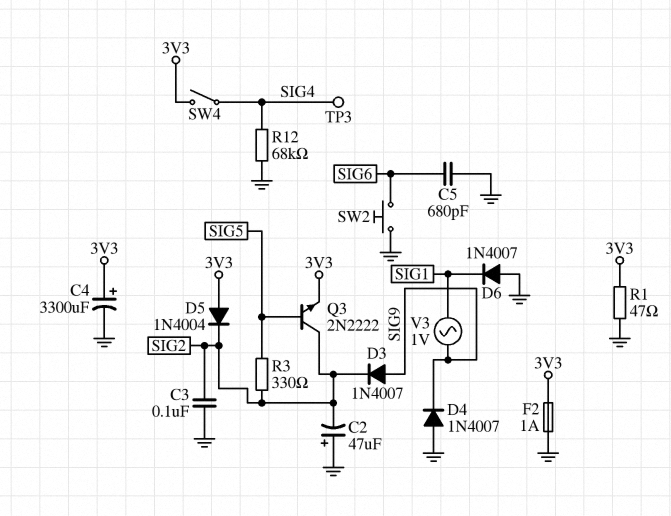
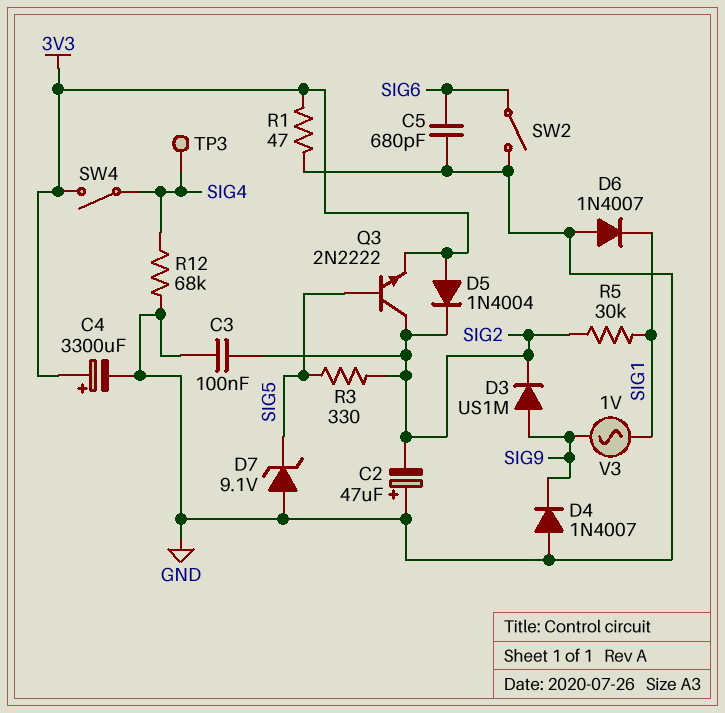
D3: diode 1N4007 (A SIG9, K SIG2) -> diode US1M (A SIG9, K SIG2)
D7: none -> zener 9.1V (A GND, K SIG5)
F2: 1A (3V3, GND) -> none
R5: none -> 30k (SIG1, SIG2)
SW2: button (GND, SIG6) -> switch (GND, SIG6)

